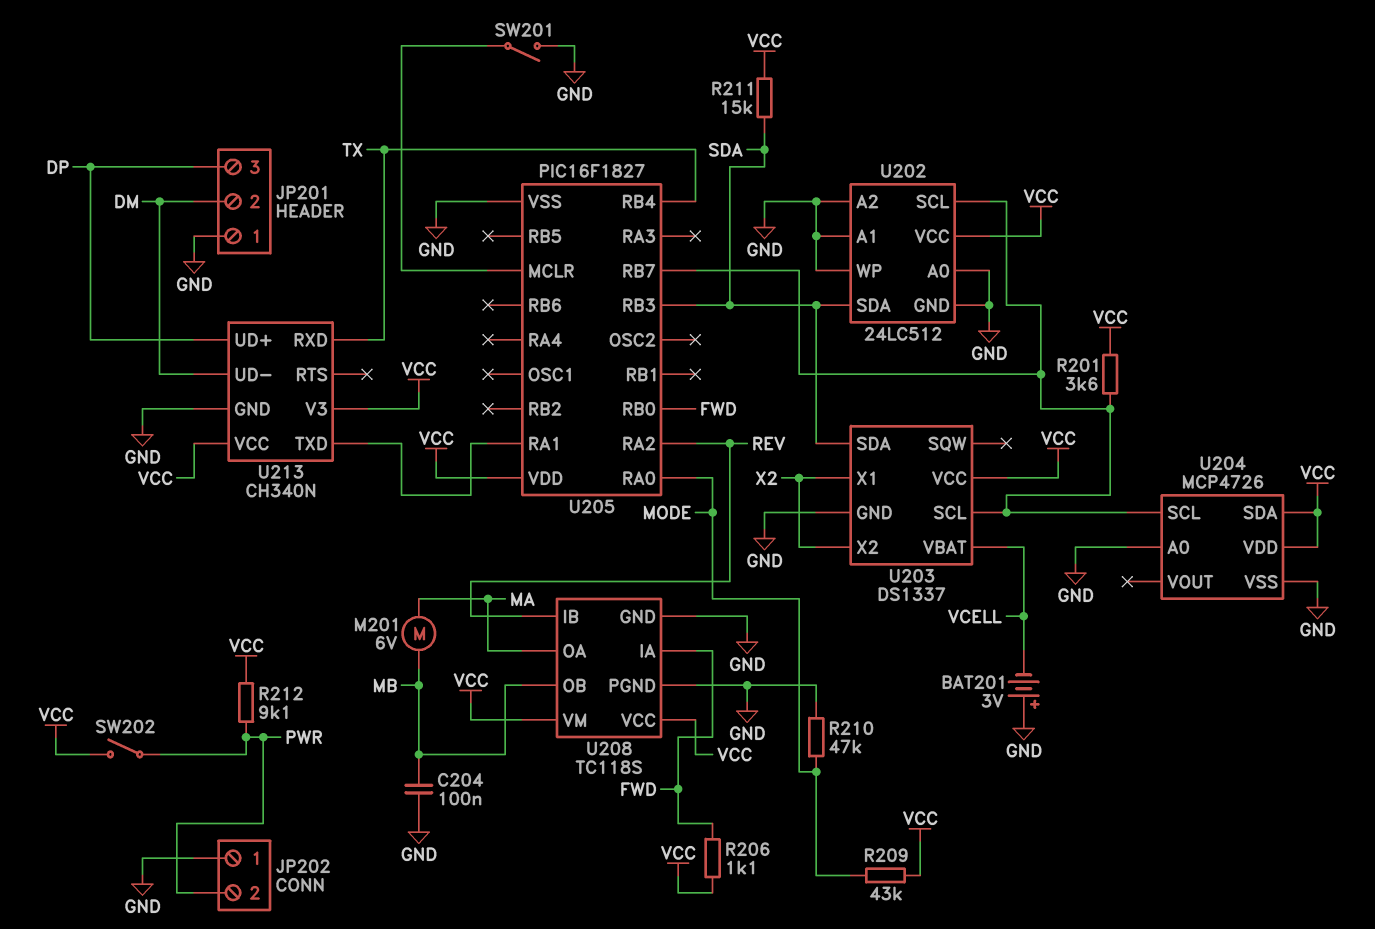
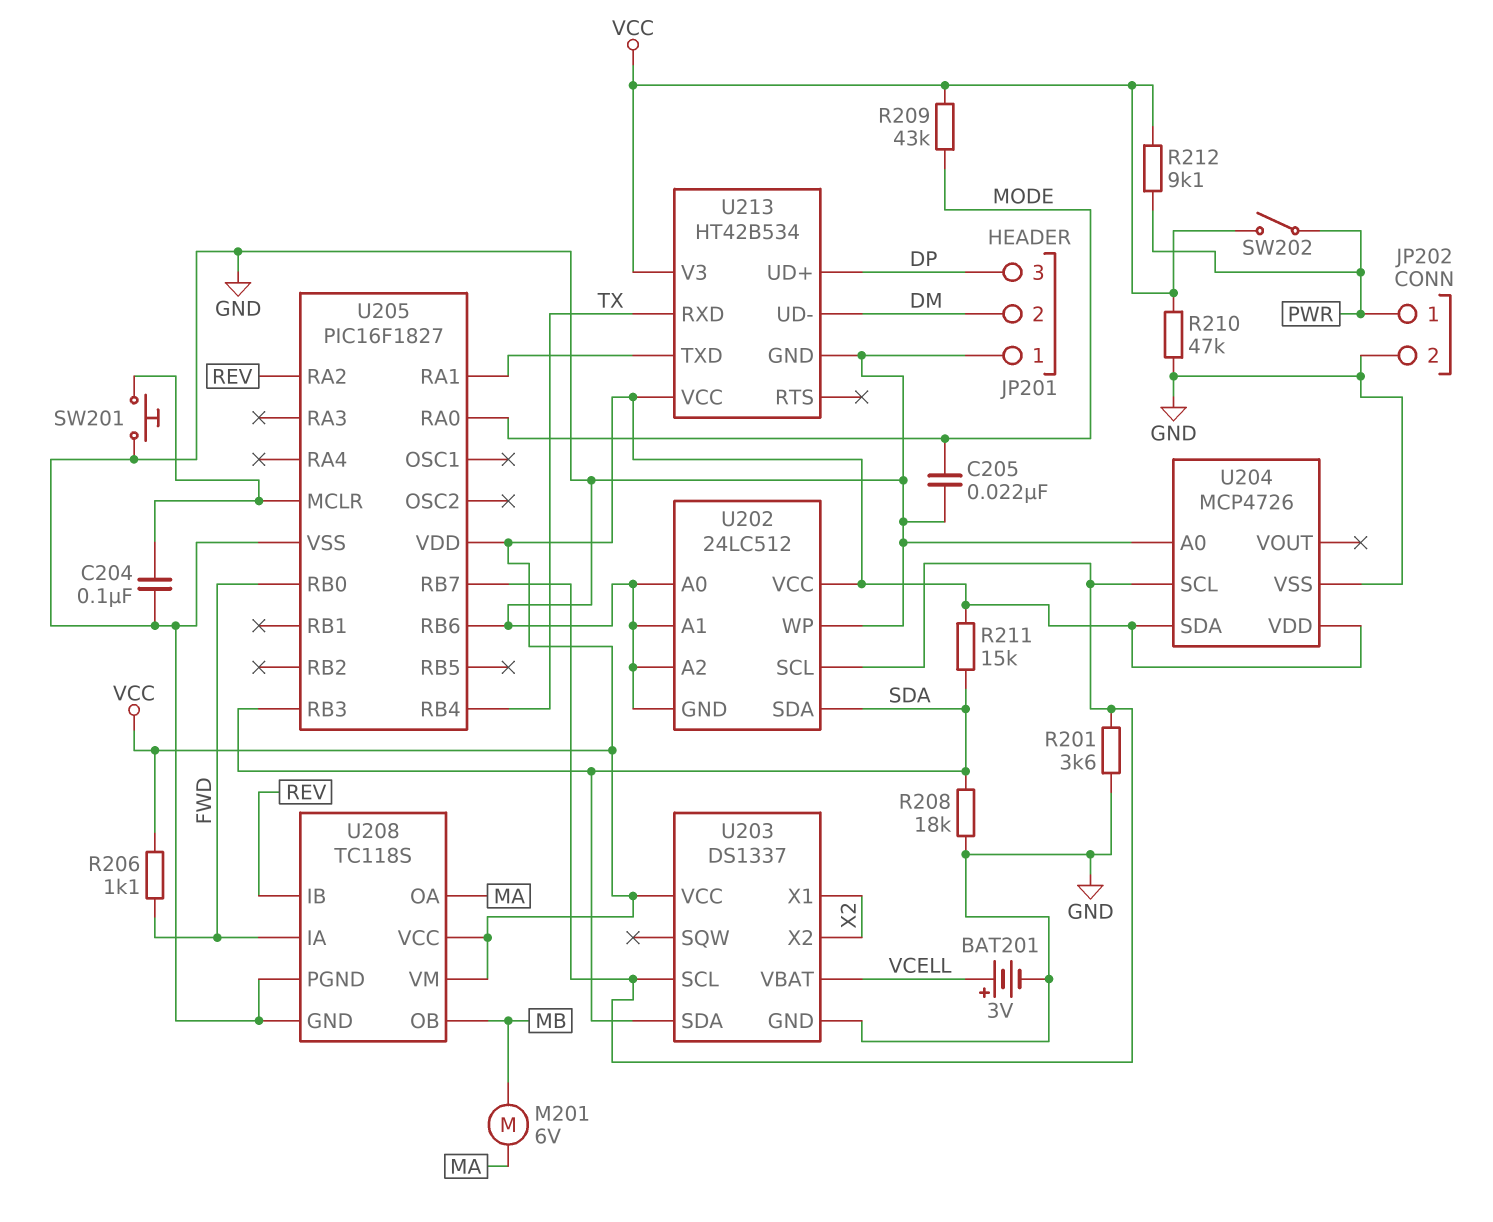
BAT201: 3V (plus GND, minus VCELL) -> 3V (plus VCELL, minus GND)
C204: 100nF (GND, MB) -> 100nF (GND, U205/MCLR)
C205: none -> 22nF (GND, MODE)
JP202 pin 1: GND -> PWR
JP202 pin 2: PWR -> GND
R201: 3.6k (U202/SCL, VCC) -> 3.6k (GND, U202/SCL)
R208: none -> 18k (GND, SDA)
R210: 47k (GND, MODE) -> 47k (GND, VCC)
SW201: switch (GND, U205/MCLR) -> button (GND, U205/MCLR)
U205 pin RB6: none -> GND
U213: CH340N -> HT42B534

